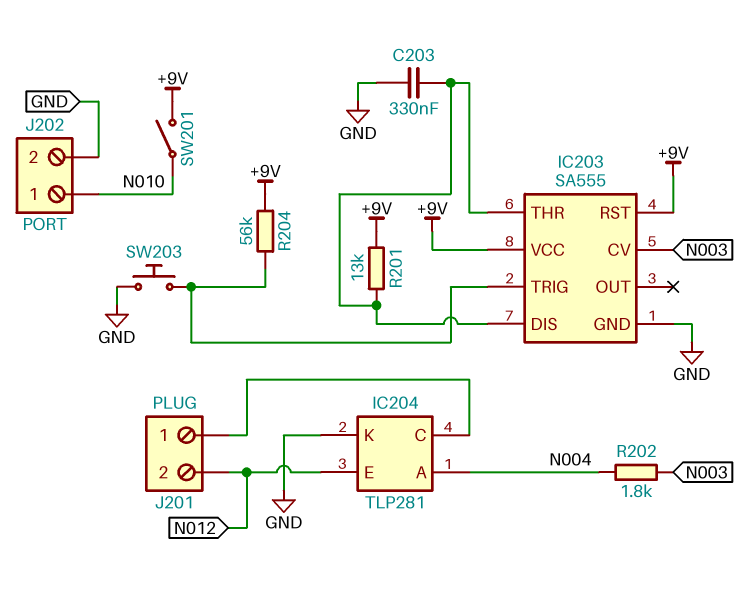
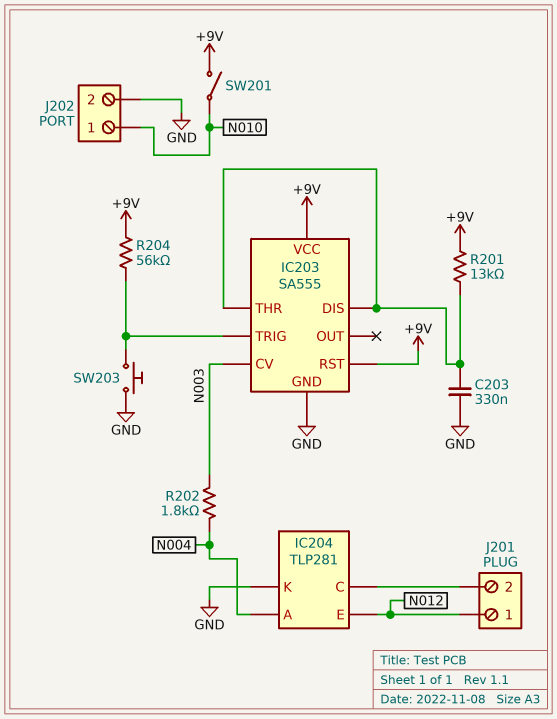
J201 pin 1: IC204/C -> N012
J201 pin 2: N012 -> IC204/C

